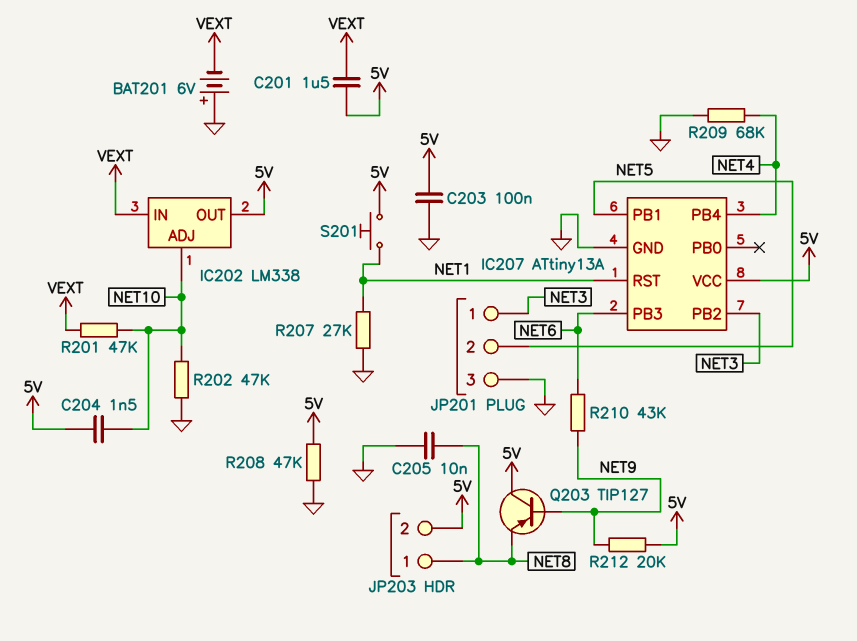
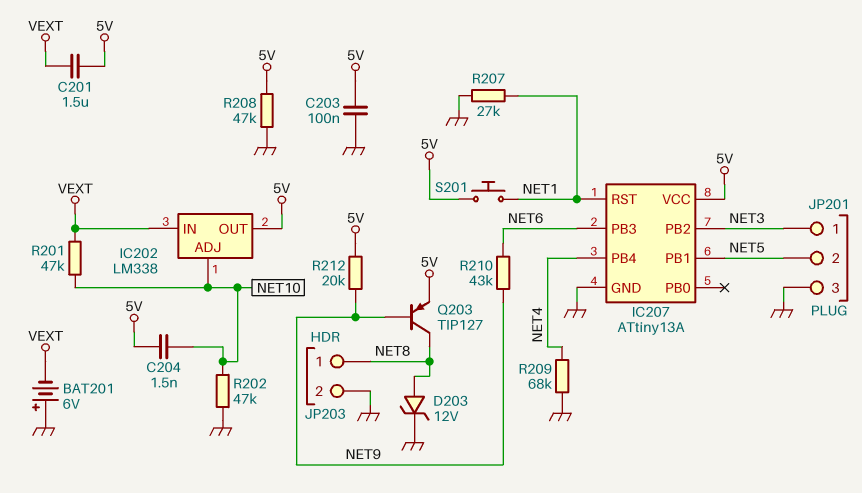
C205: 10nF (GND, NET8) -> none
D203: none -> zener 12V (A NET8, K GND)
JP203 pin 2: 5V -> GND
Q203: PNP TIP127 (B NET9, C 5V, E NET8) -> PNP TIP127 (B NET9, C NET8, E 5V)

